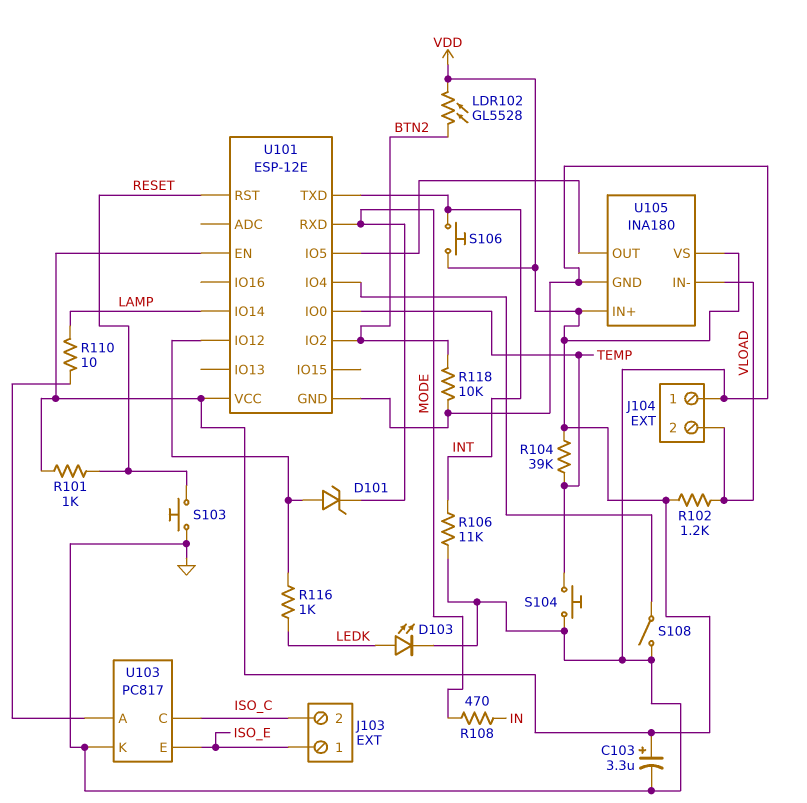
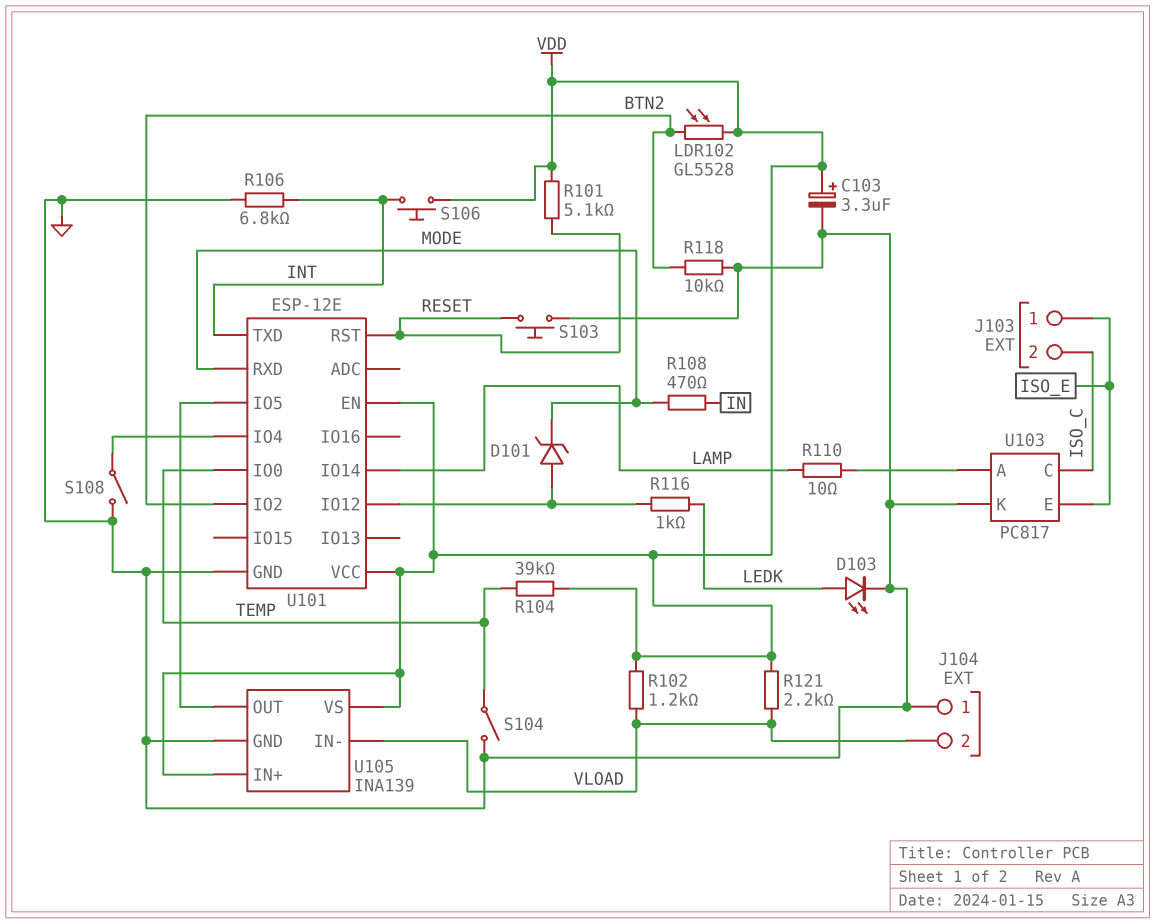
R101: 1k (RESET, VDD) -> 5.1k (RESET, VDD)
R106: 11k (GND, INT) -> 6.8k (GND, INT)
R121: none -> 2.2k (VDD, VLOAD)
S104: button (GND, TEMP) -> switch (GND, TEMP)
U105: INA180 -> INA139

